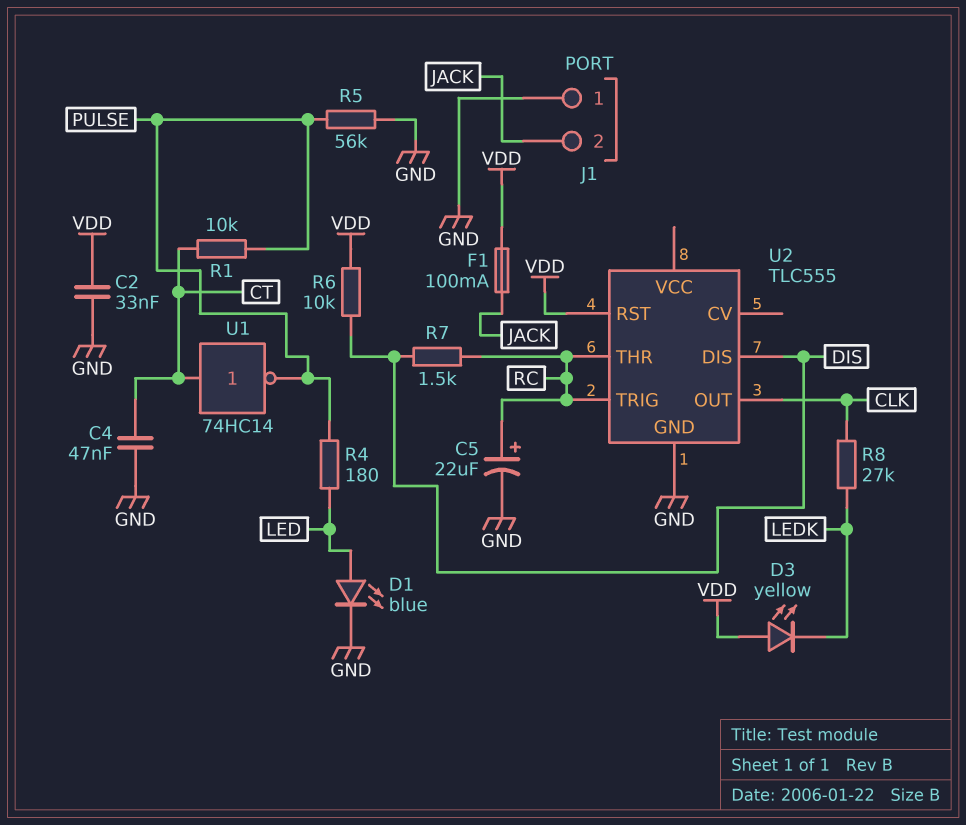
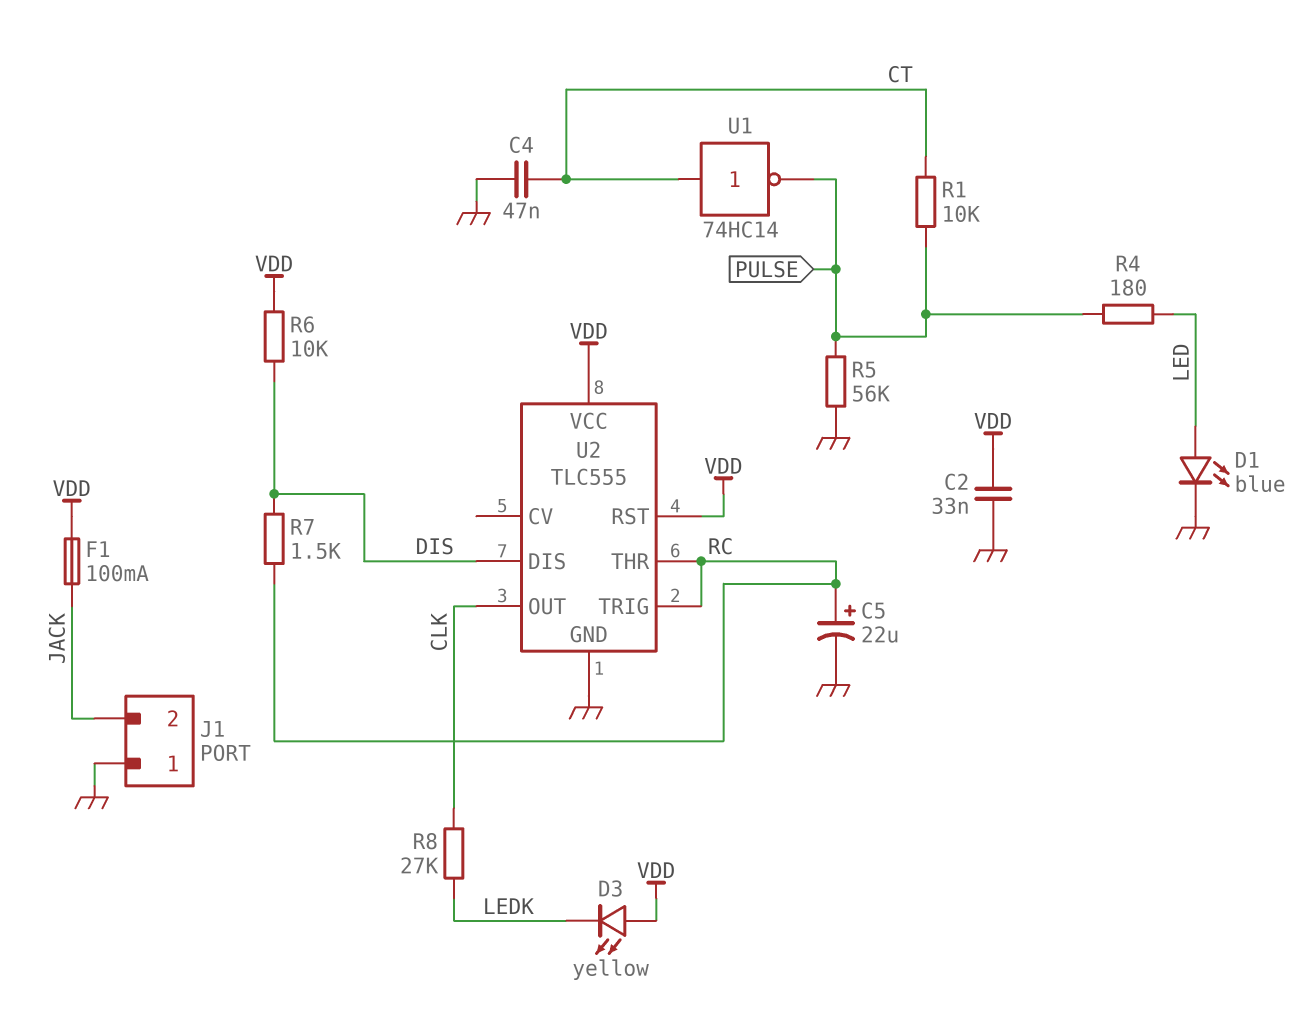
U2 pin VCC: none -> VDD

